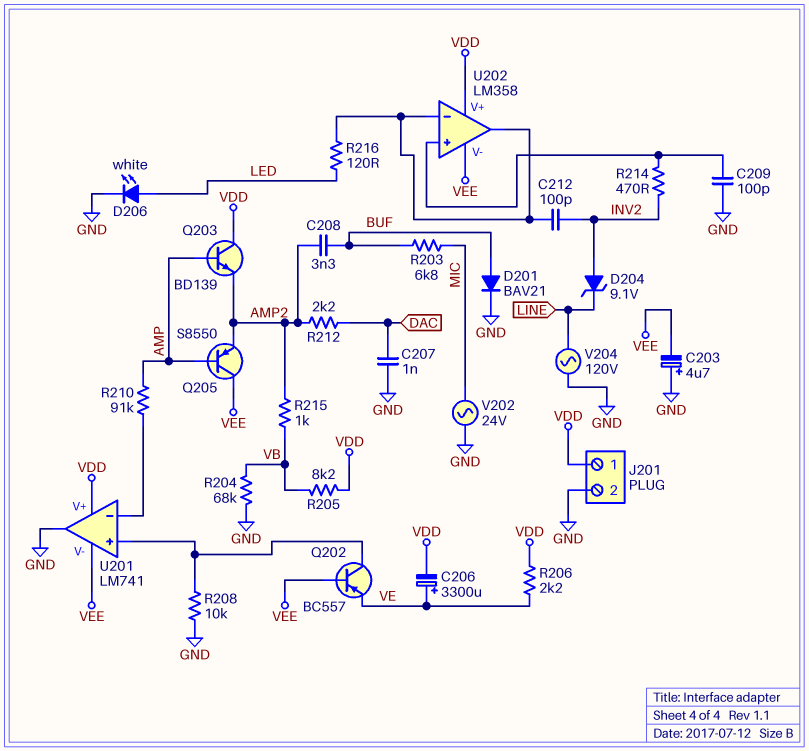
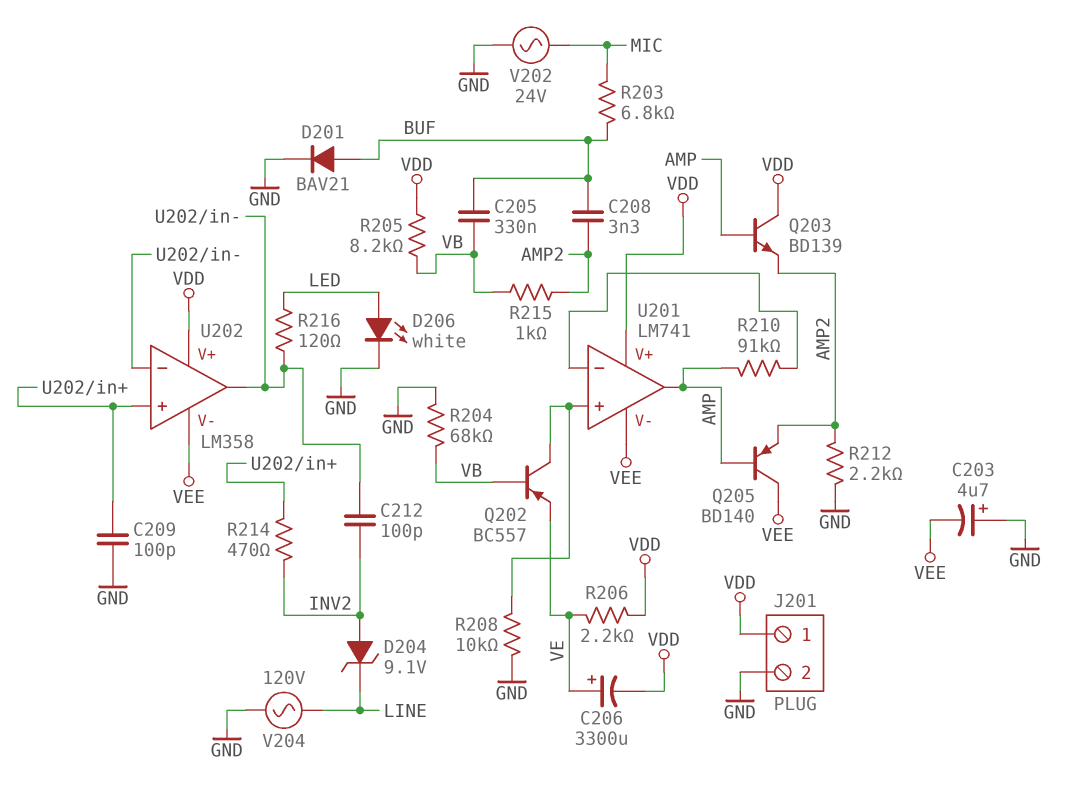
C205: none -> 330nF (BUF, VB)
C207: 1nF (DAC, GND) -> none
Q202: PNP BC557 (B VEE, C U201/in+, E VE) -> PNP BC557 (B VB, C U201/in+, E VE)
Q205: PNP S8550 (B AMP, C VEE, E AMP2) -> PNP BD140 (B AMP, C VEE, E AMP2)
R212: 2.2k (AMP2, DAC) -> 2.2k (AMP2, GND)
U201 pin out: GND -> AMP

